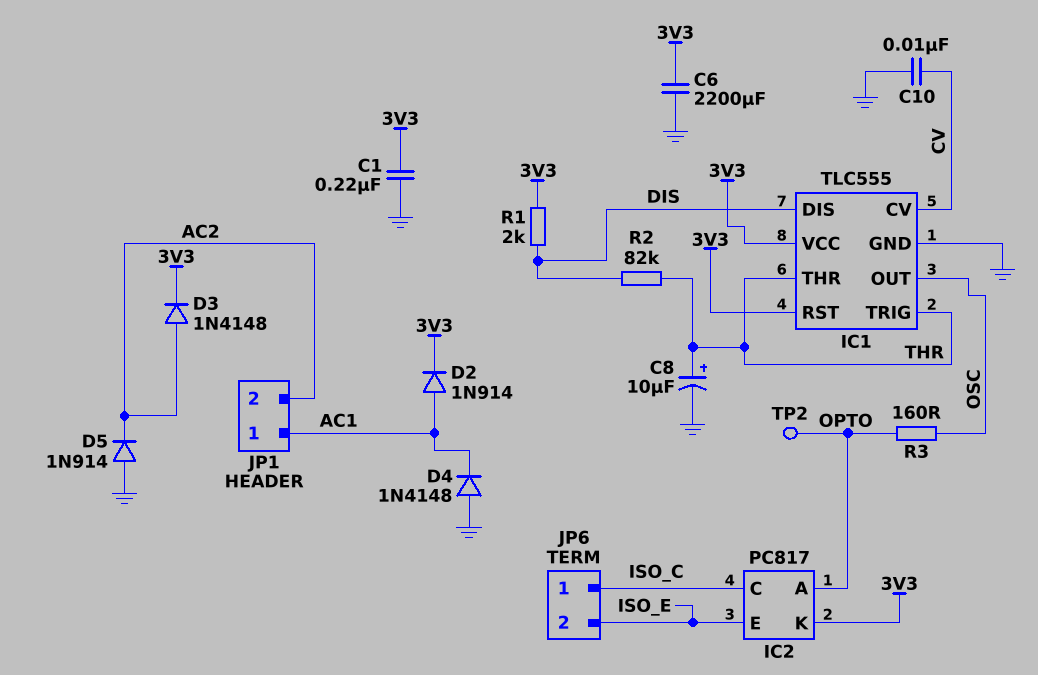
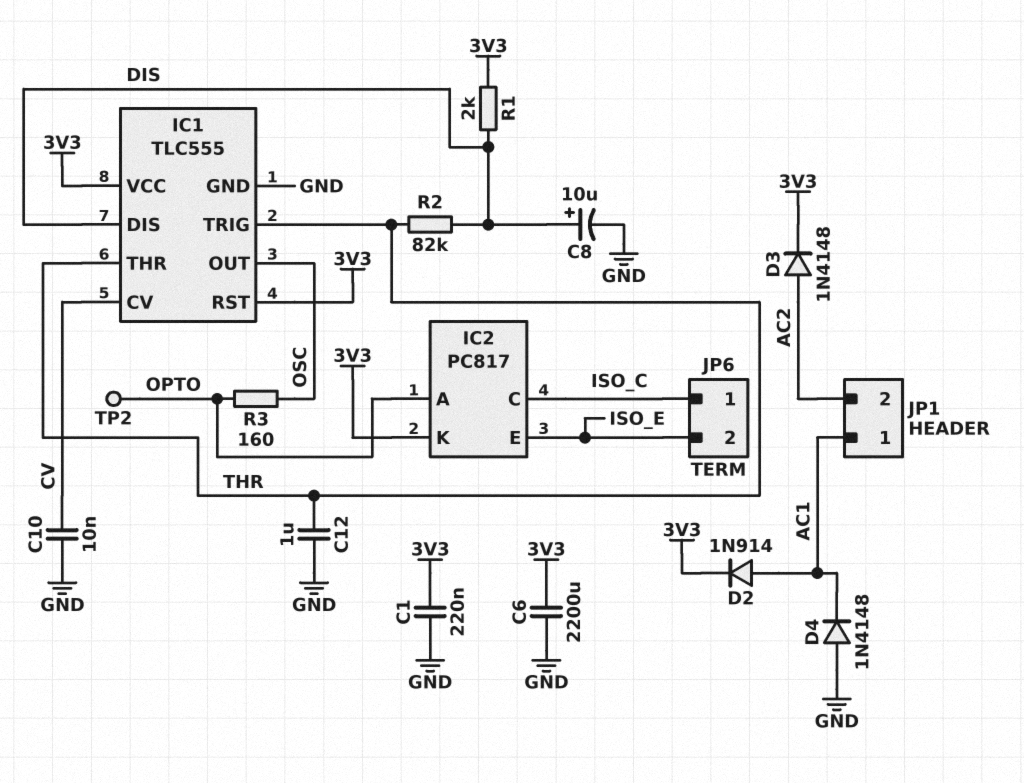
C8: 10uF (plus THR, minus GND) -> 10uF (plus DIS, minus GND)
C12: none -> 1uF (GND, THR)
D5: diode 1N914 (A GND, K AC2) -> none

